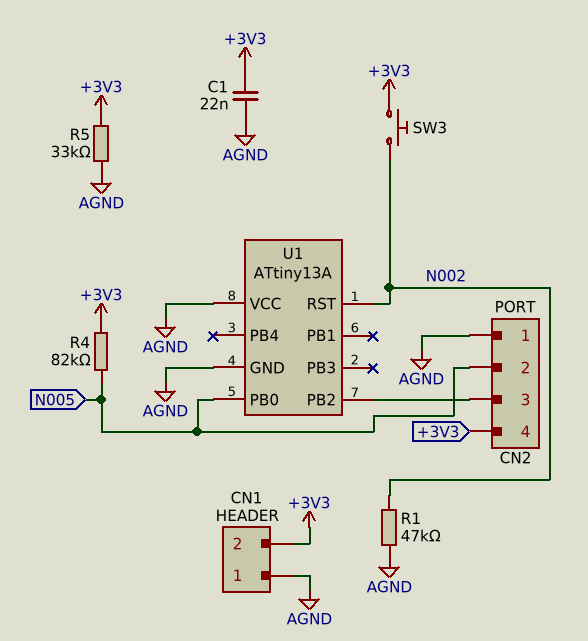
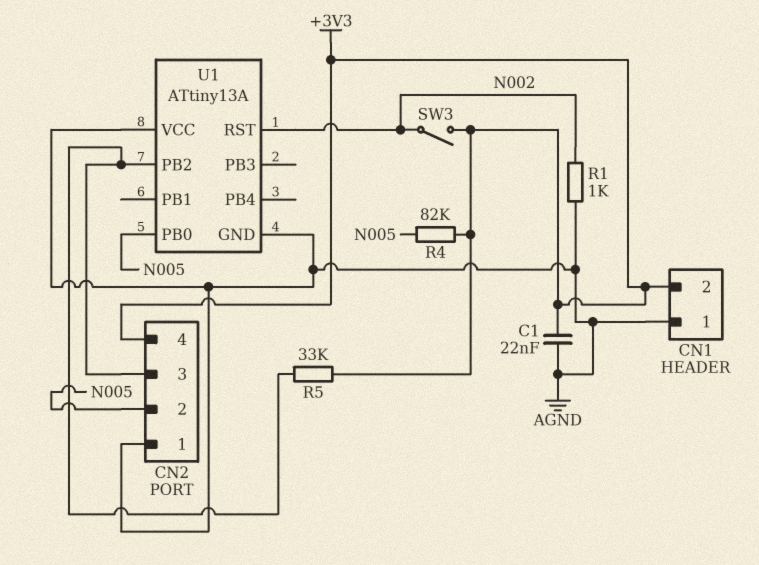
R1: 47k (AGND, N002) -> 1k (AGND, N002)
R5: 33k (+3V3, AGND) -> 33k (+3V3, CN2/3)
SW3: button (+3V3, N002) -> switch (+3V3, N002)

